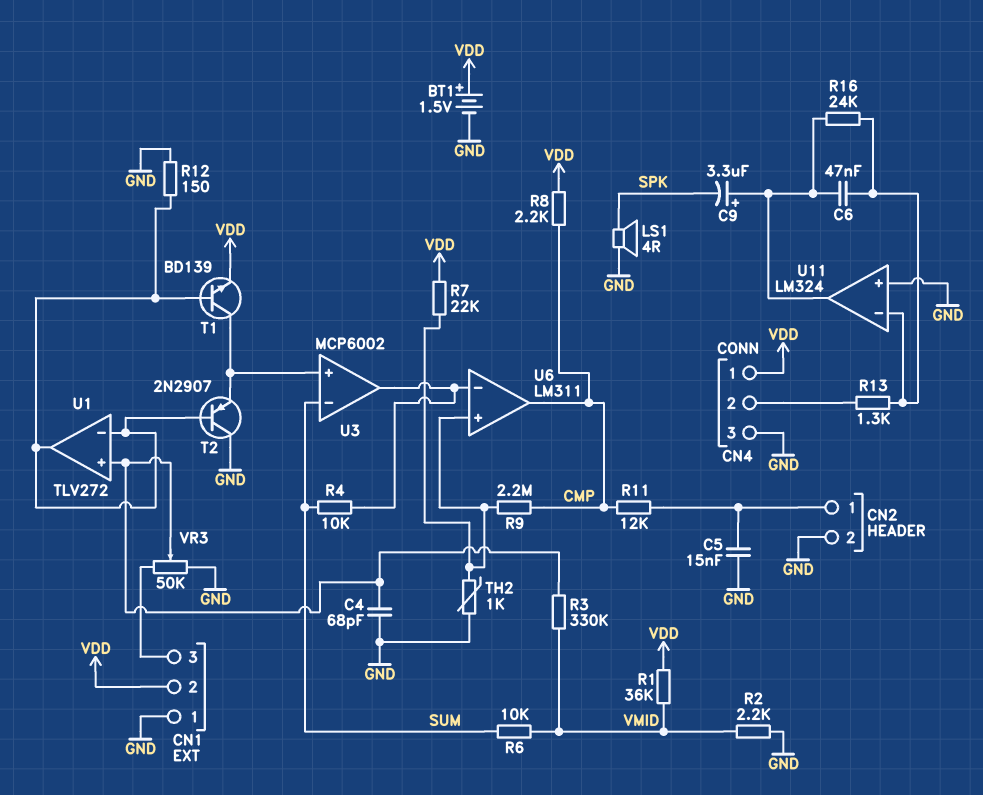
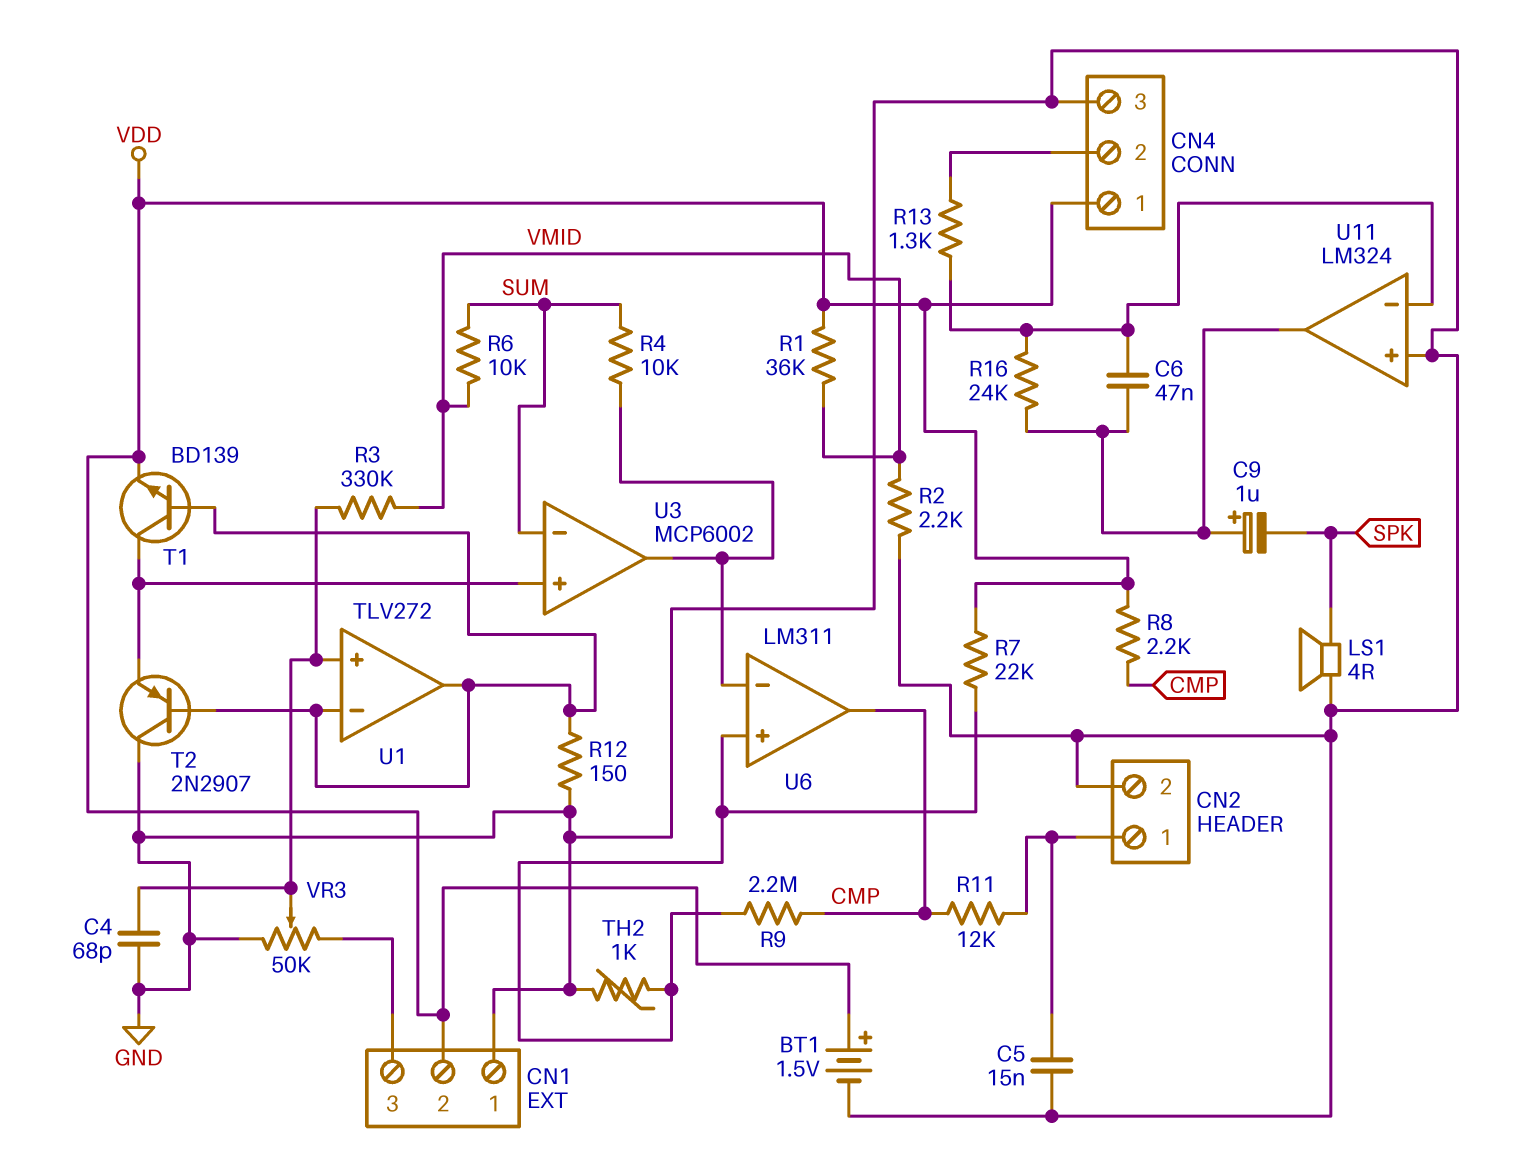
C9: 3.3uF (plus U11/out, minus SPK) -> 1uF (plus U11/out, minus SPK)

